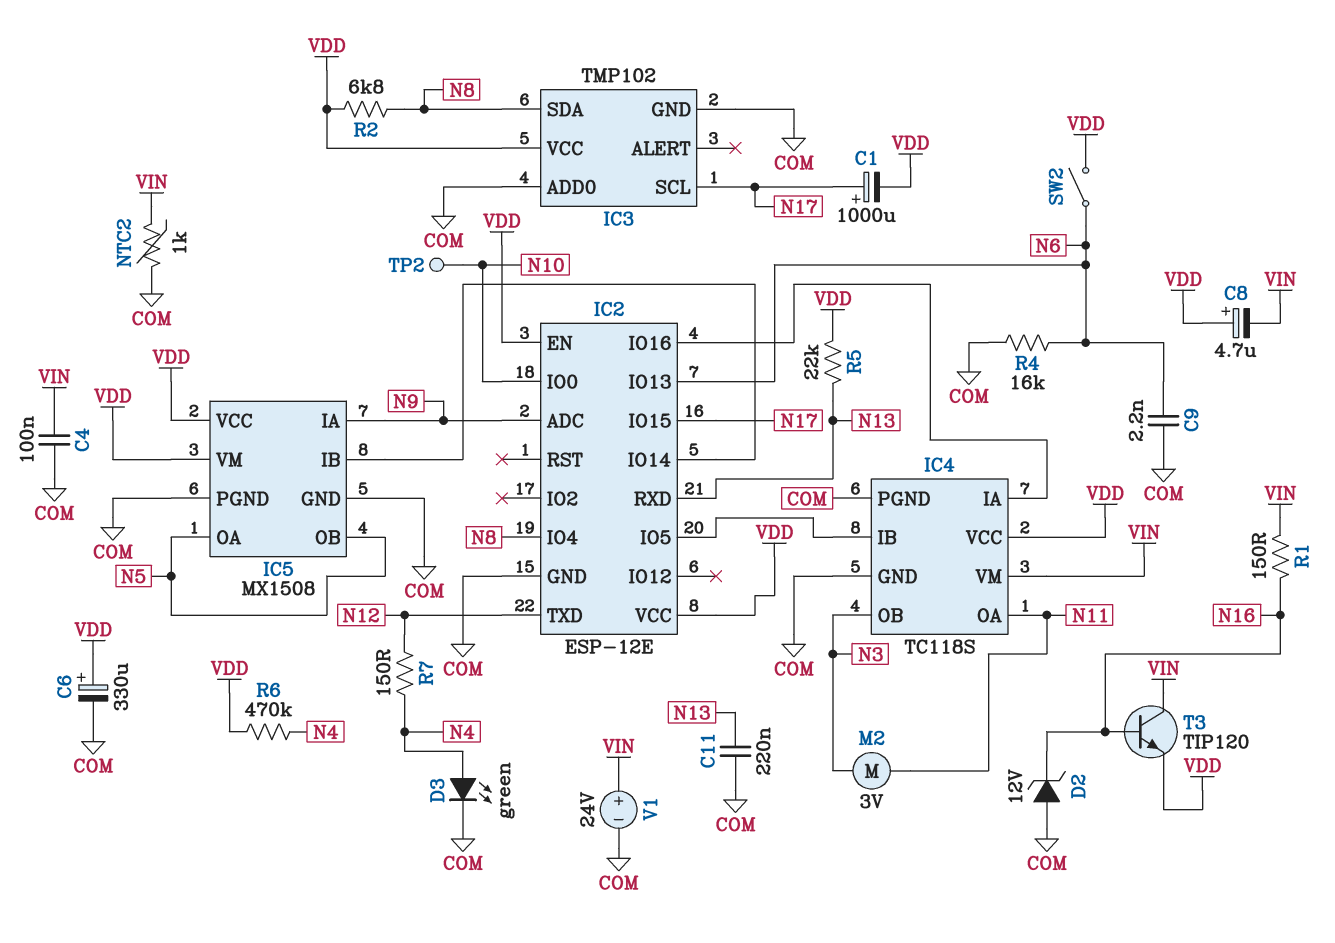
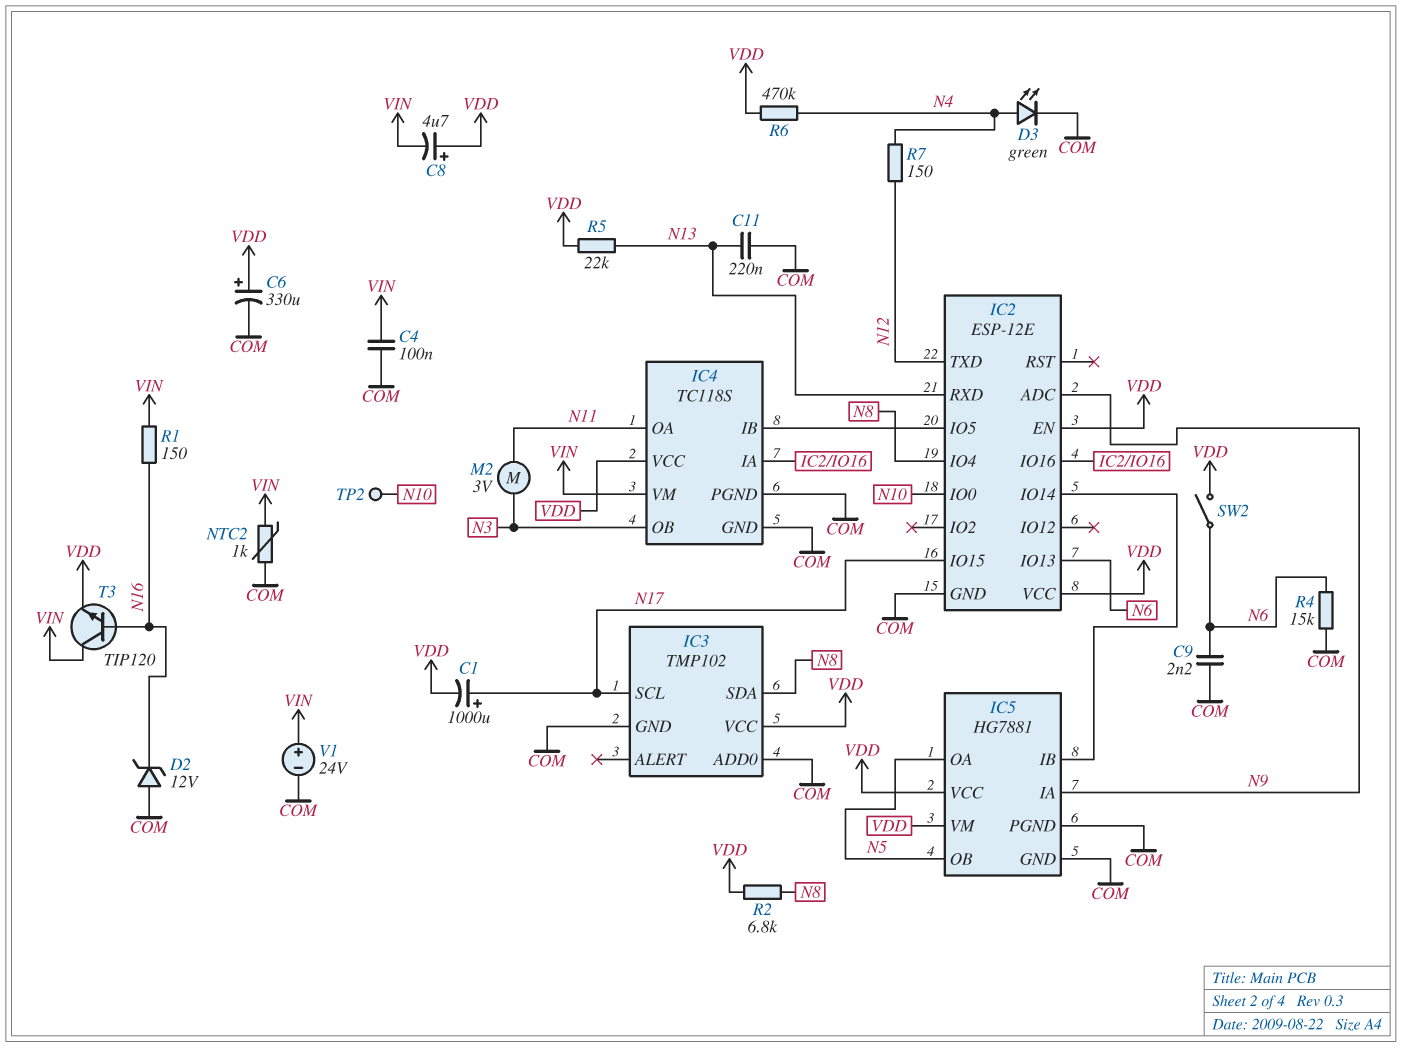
IC5: MX1508 -> HG7881
R4: 16k (COM, N6) -> 15k (COM, N6)

